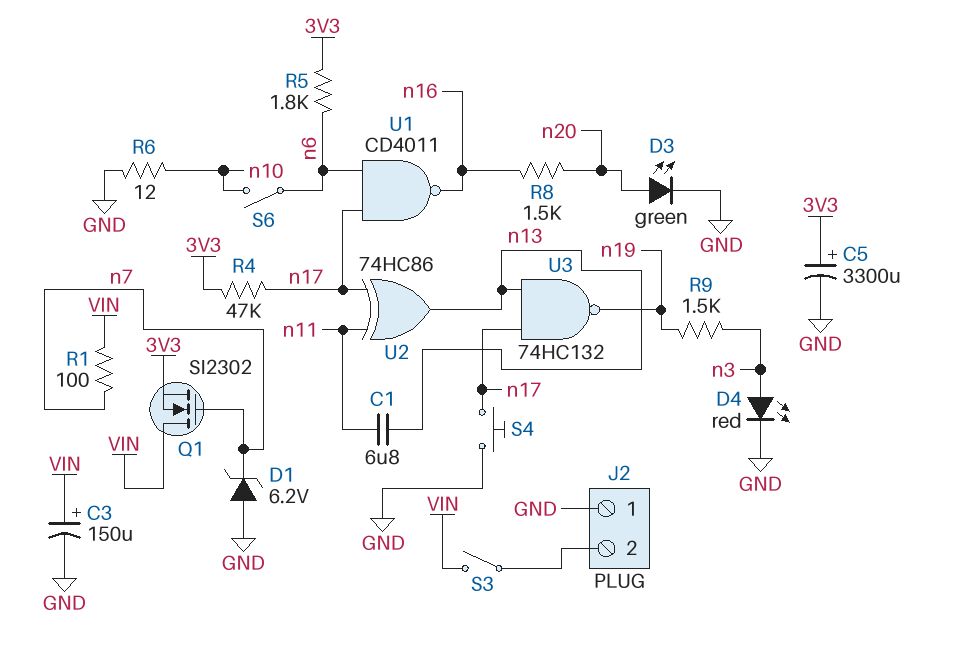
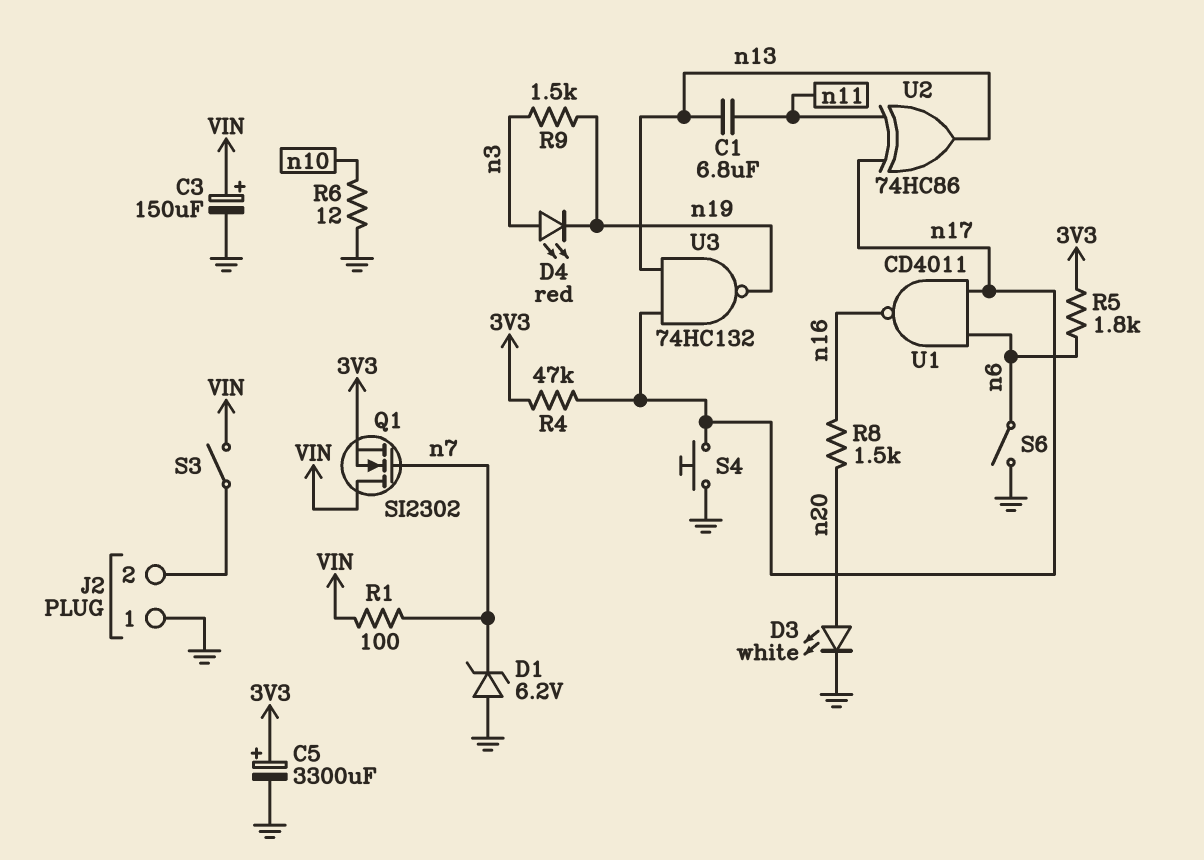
D3: LED green (A n20, K GND) -> LED white (A n20, K GND)
D4: LED red (A n3, K GND) -> LED red (A n3, K n19)
S6: switch (n6, n10) -> switch (GND, n6)

